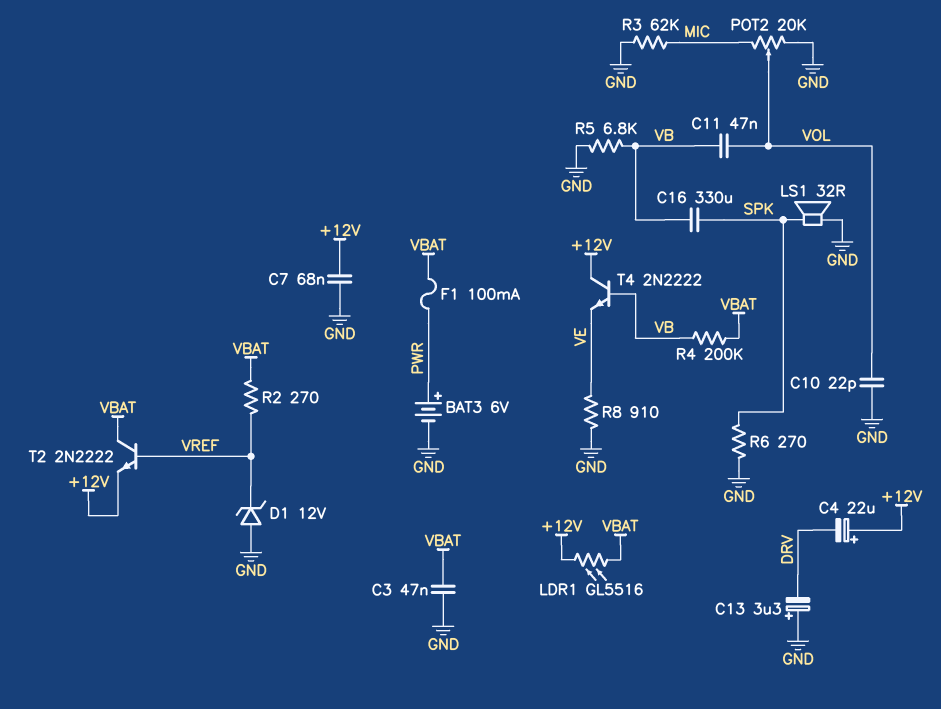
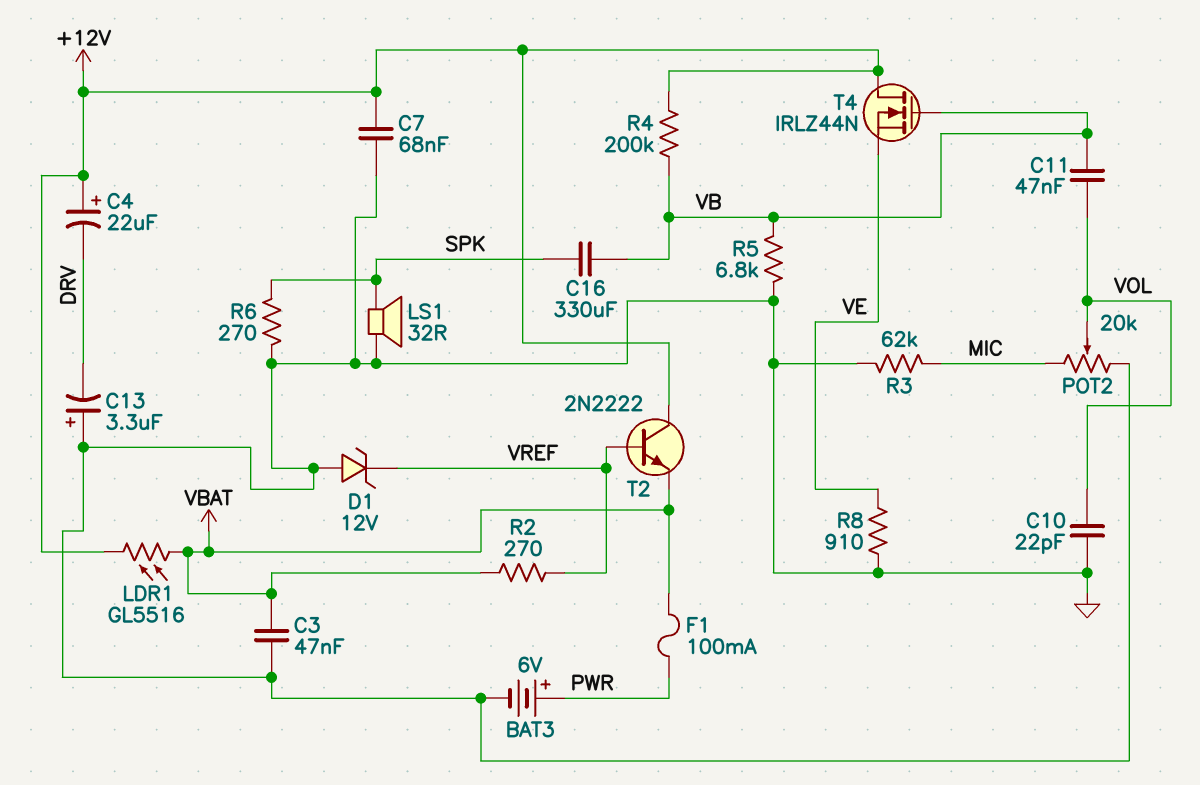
R4: 200k (VB, VBAT) -> 200k (+12V, VB)
T2: NPN 2N2222 (B VREF, C VBAT, E +12V) -> NPN 2N2222 (B VREF, C +12V, E VBAT)
T4: NPN 2N2222 (B VB, C +12V, E VE) -> NMOS IRLZ44N (G VB, D +12V, S VE)

